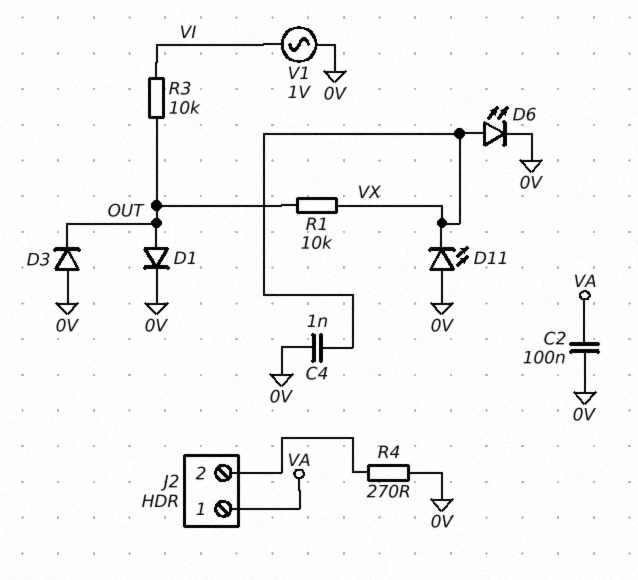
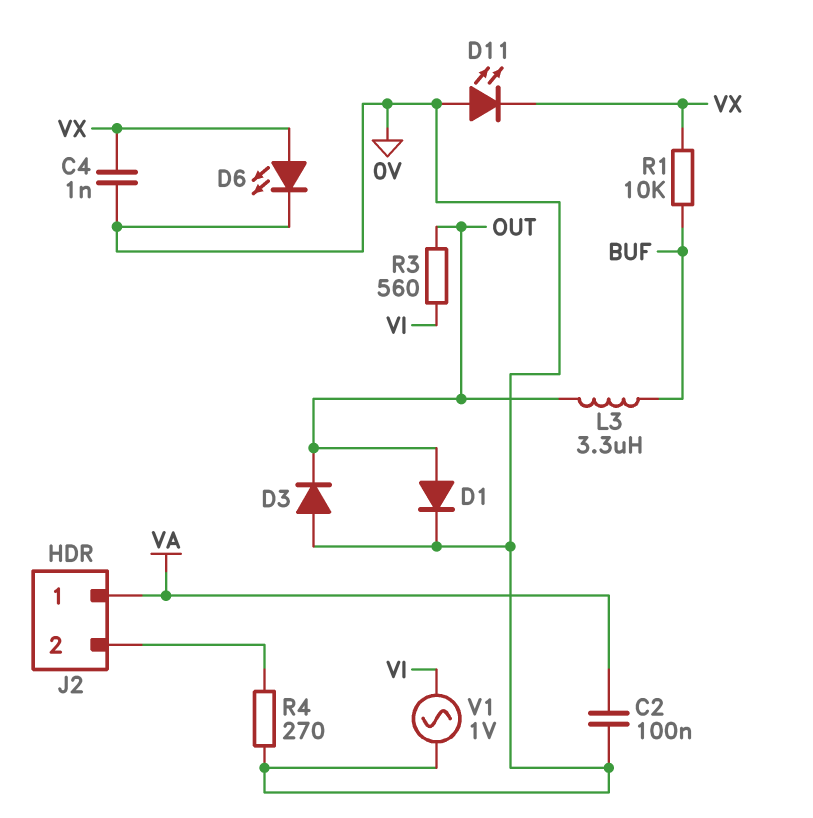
L3: none -> 3.3uH (BUF, OUT)
R1: 10k (OUT, VX) -> 10k (BUF, VX)
R3: 10k (OUT, VI) -> 560 (OUT, VI)

